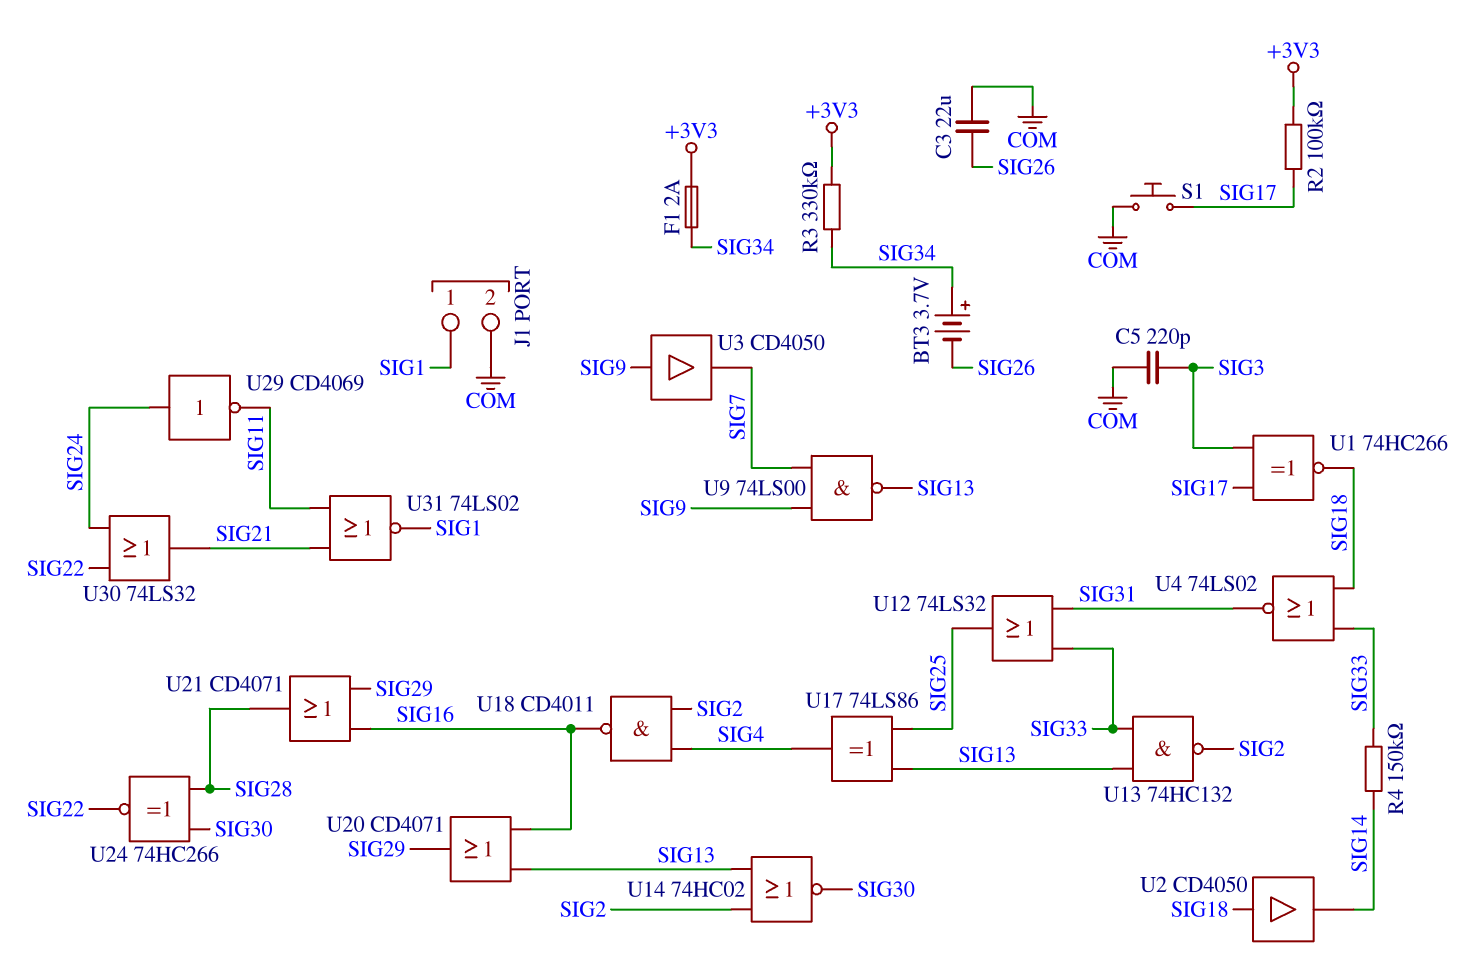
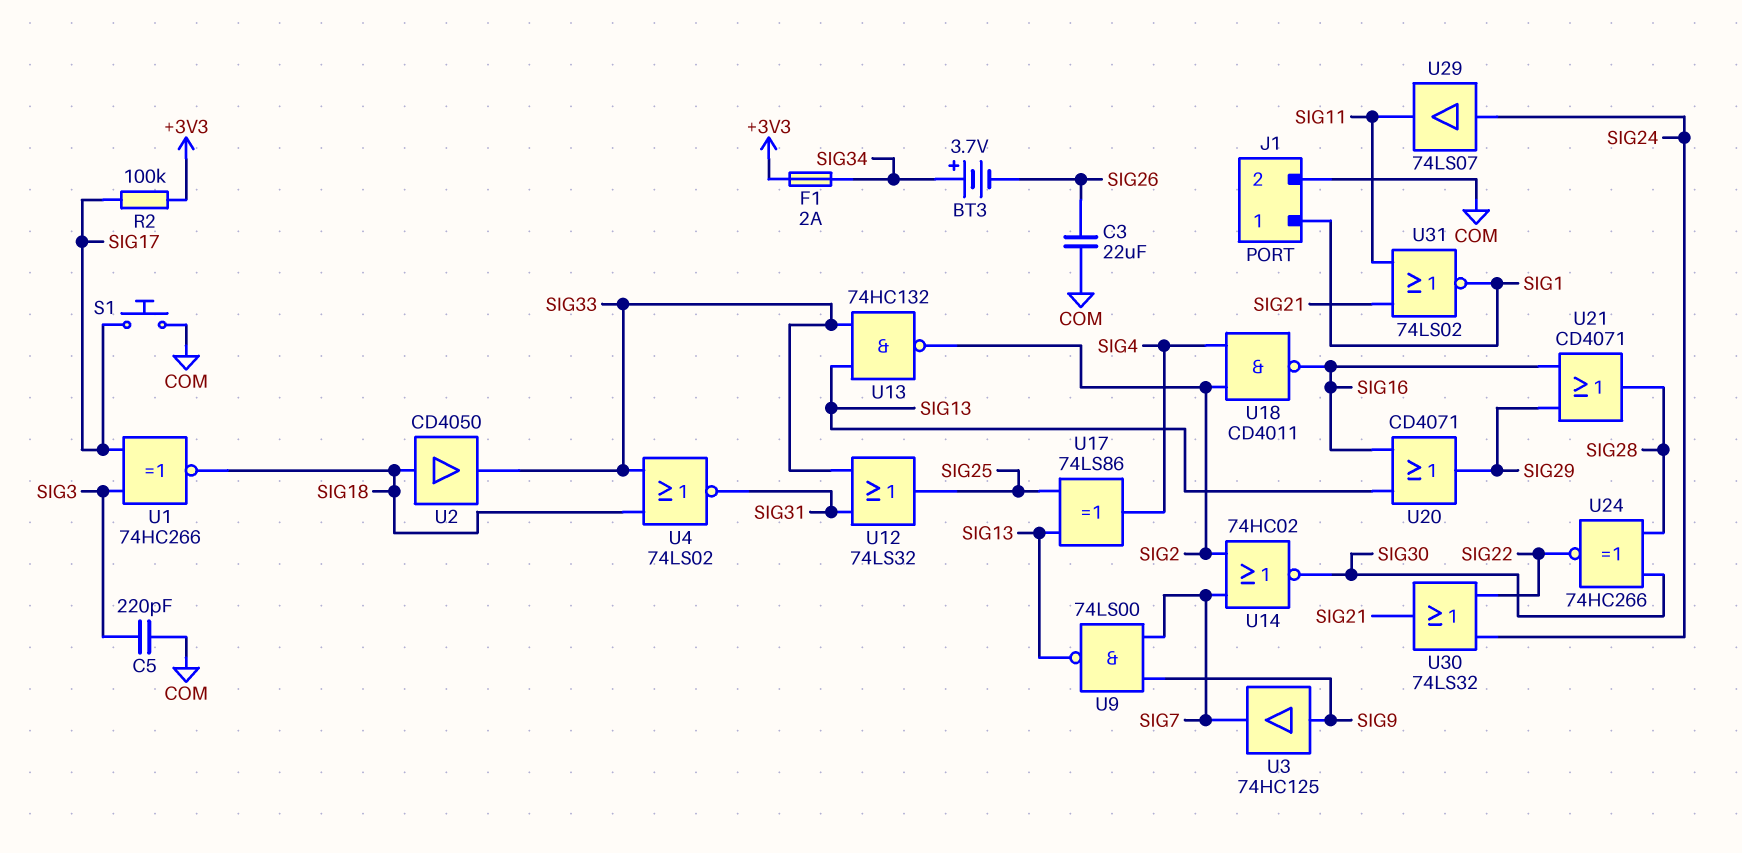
R3: 330k (+3V3, SIG34) -> none
R4: 150k (SIG14, SIG33) -> none
U2: buffer CD4050 (in SIG18, out SIG14) -> buffer CD4050 (in SIG18, out SIG33)
U3: buffer CD4050 (in SIG9, out SIG7) -> buffer 74HC125 (in SIG9, out SIG7)
U14: NOR 74HC02 (in SIG2, in SIG13, out SIG30) -> NOR 74HC02 (in SIG2, in SIG7, out SIG30)
U29: NOT CD4069 (in SIG24, out SIG11) -> buffer 74LS07 (in SIG24, out SIG11)

